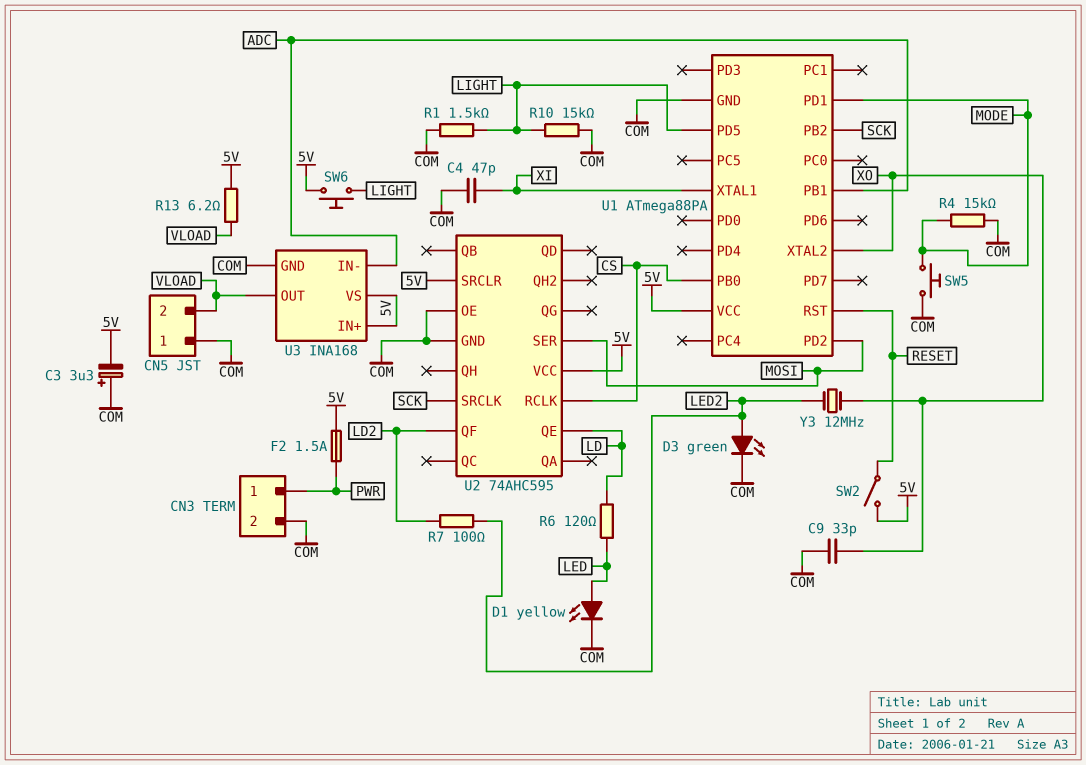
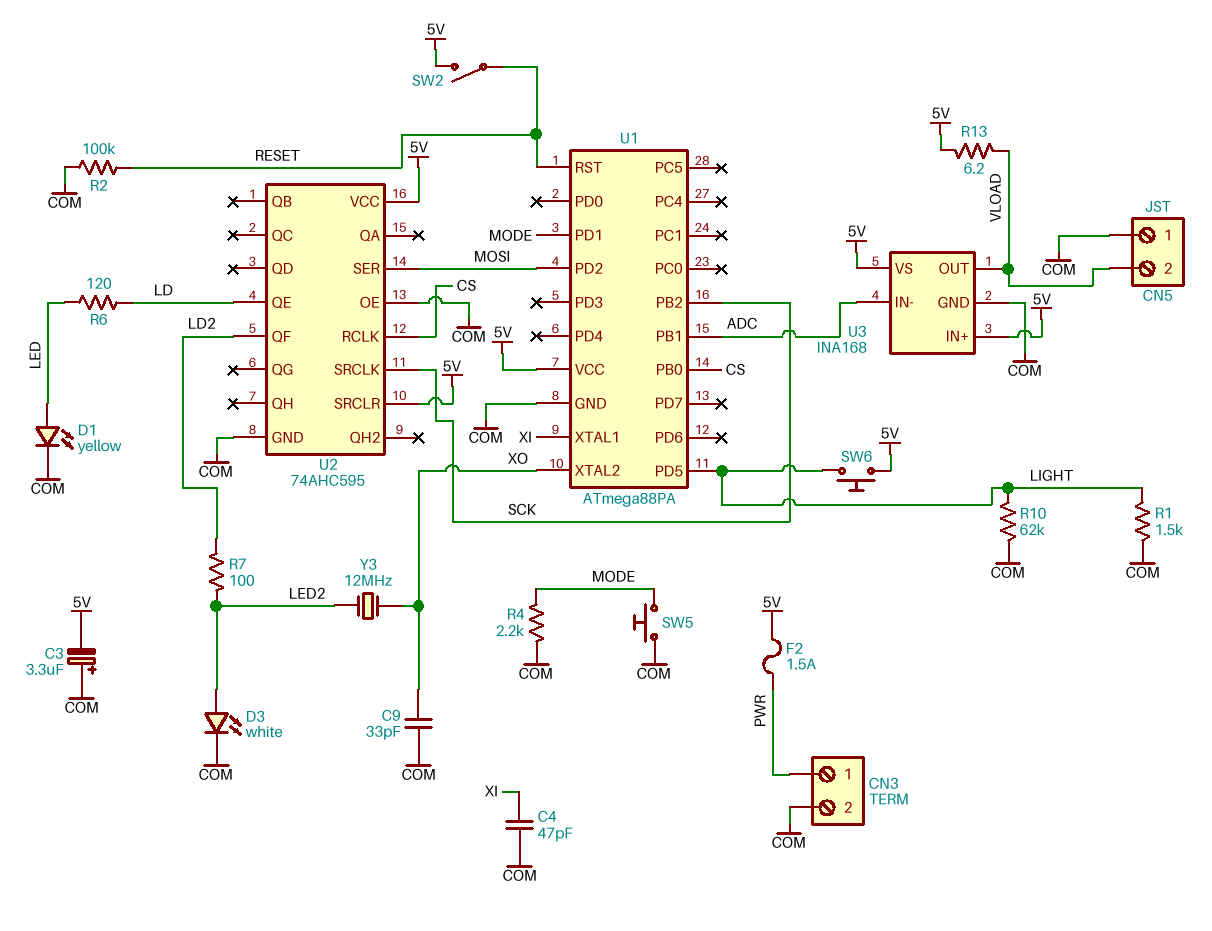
D3: LED green (A LED2, K COM) -> LED white (A LED2, K COM)
R2: none -> 100k (COM, RESET)
R4: 15k (COM, MODE) -> 2.2k (COM, MODE)
R10: 15k (COM, LIGHT) -> 62k (COM, LIGHT)

